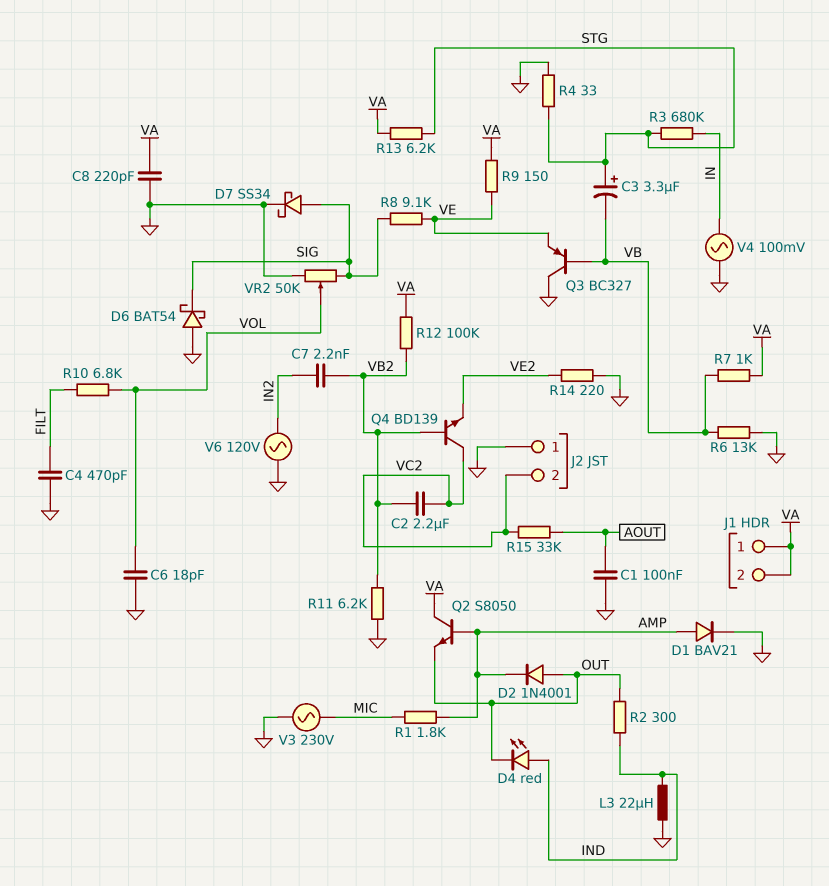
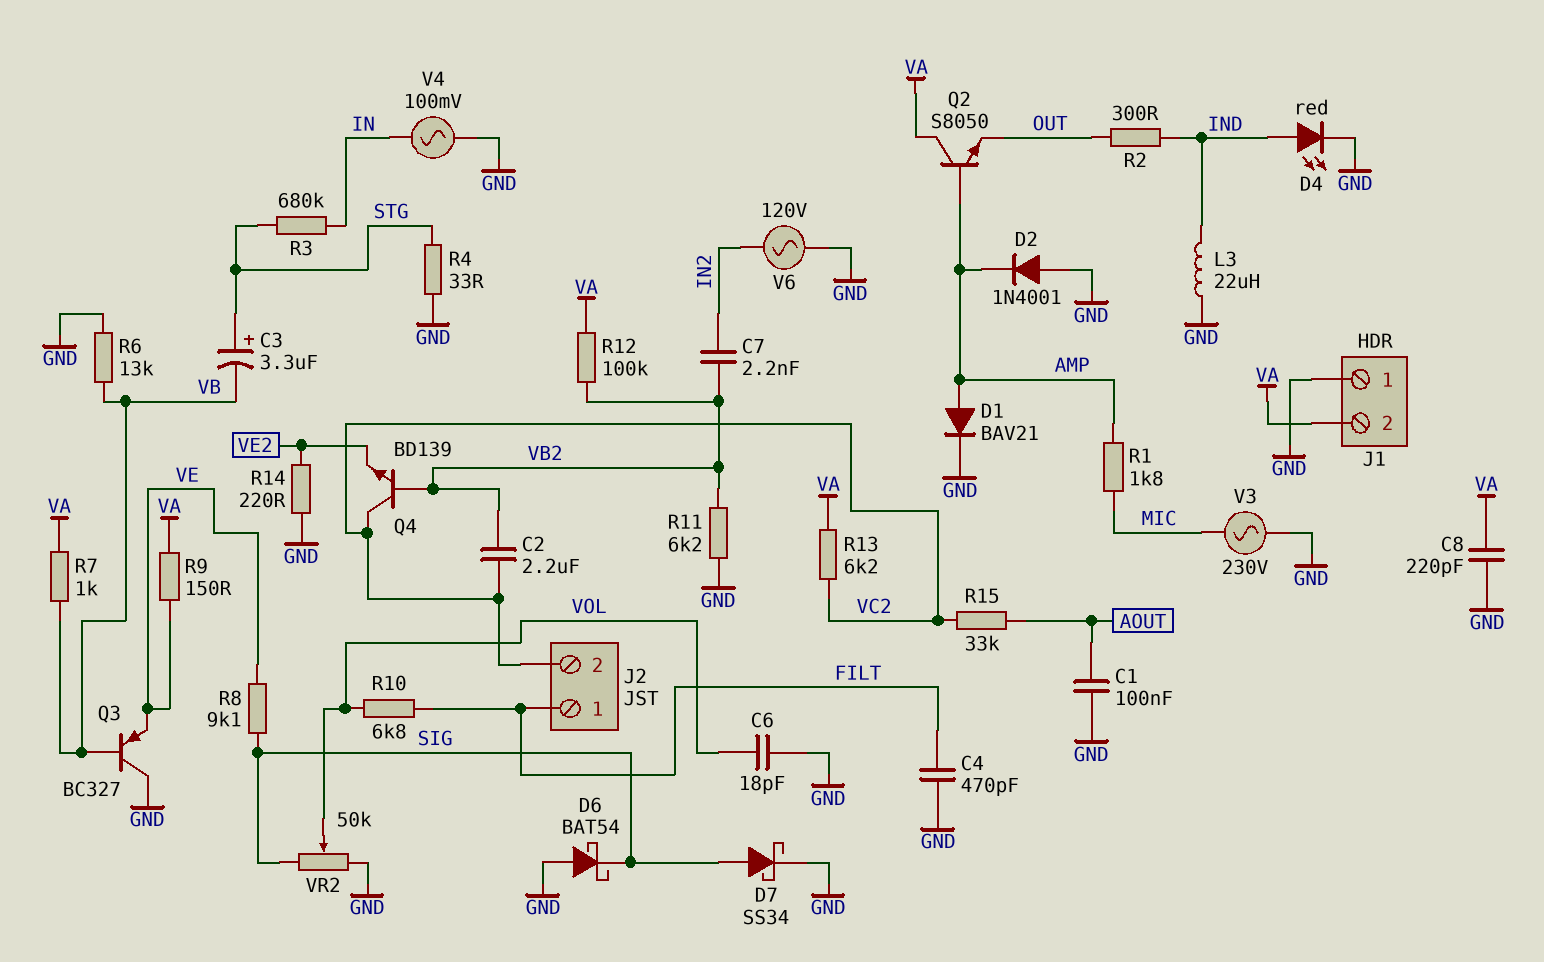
D2: diode 1N4001 (A OUT, K AMP) -> diode 1N4001 (A GND, K AMP)
D4: LED red (A IND, K OUT) -> LED red (A IND, K GND)
J1 pin 1: VA -> GND
J2 pin 1: GND -> FILT
R13: 6.2k (STG, VA) -> 6.2k (VA, VC2)

